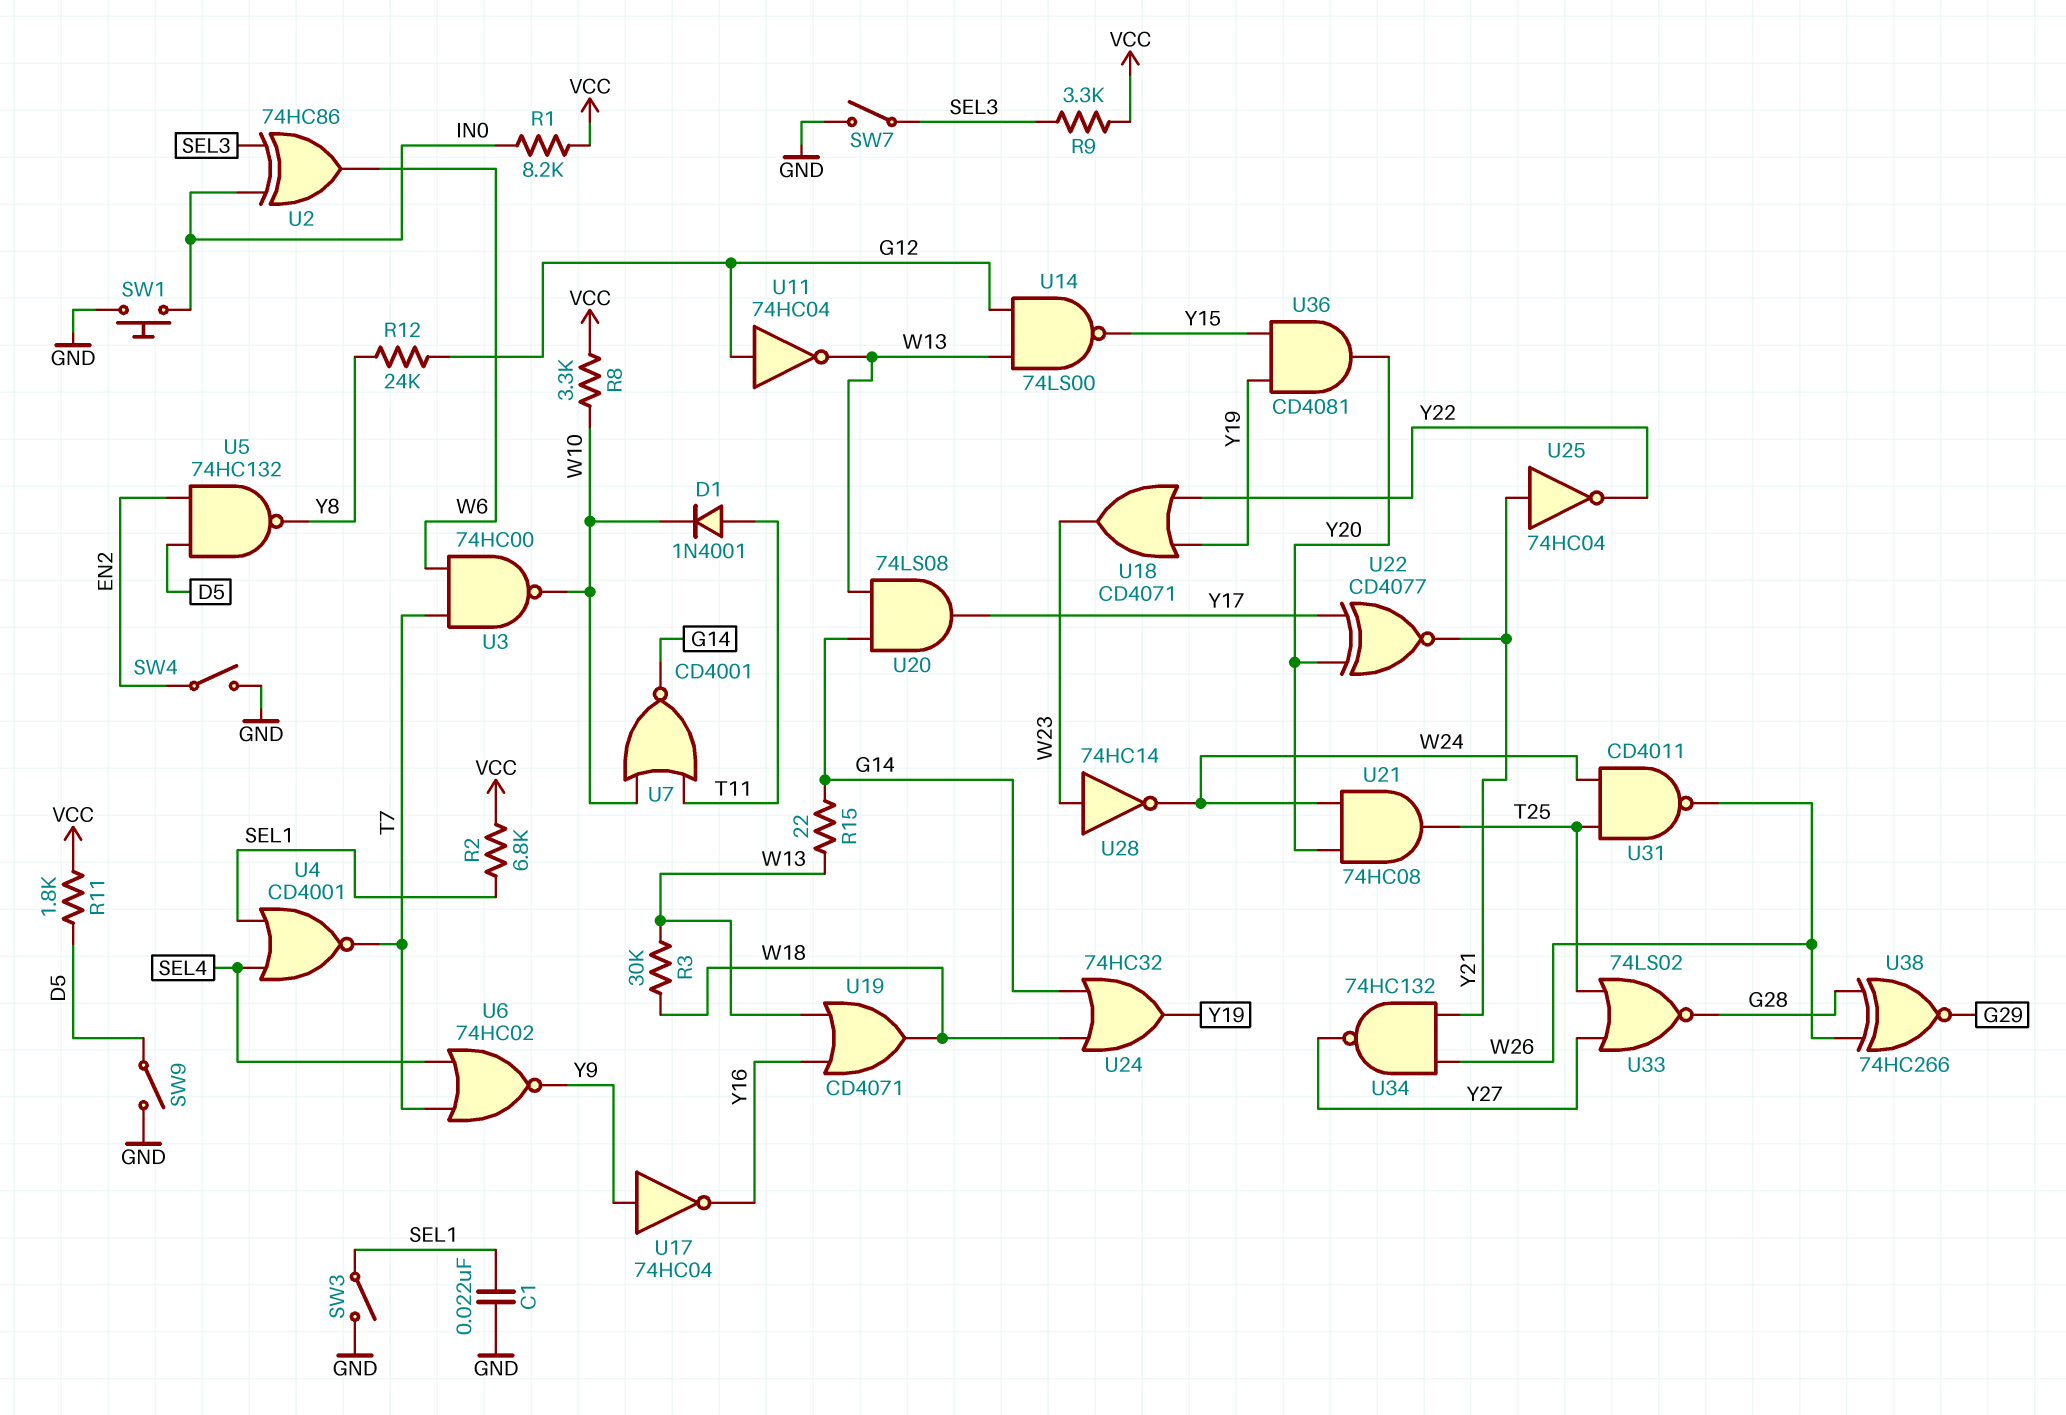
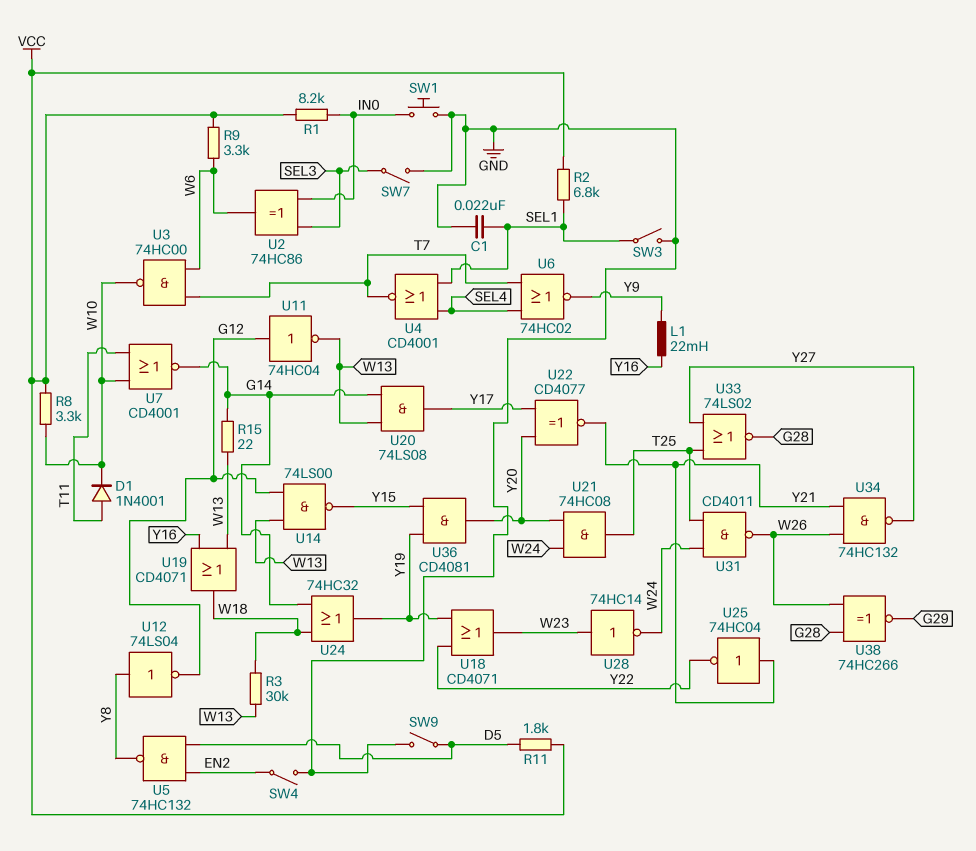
L1: none -> 22mH (Y9, Y16)
R9: 3.3k (SEL3, VCC) -> 3.3k (VCC, W6)
R12: 24k (G12, Y8) -> none
U12: none -> NOT 74LS04 (in Y8, out G12)
U17: NOT 74HC04 (in Y9, out Y16) -> none

